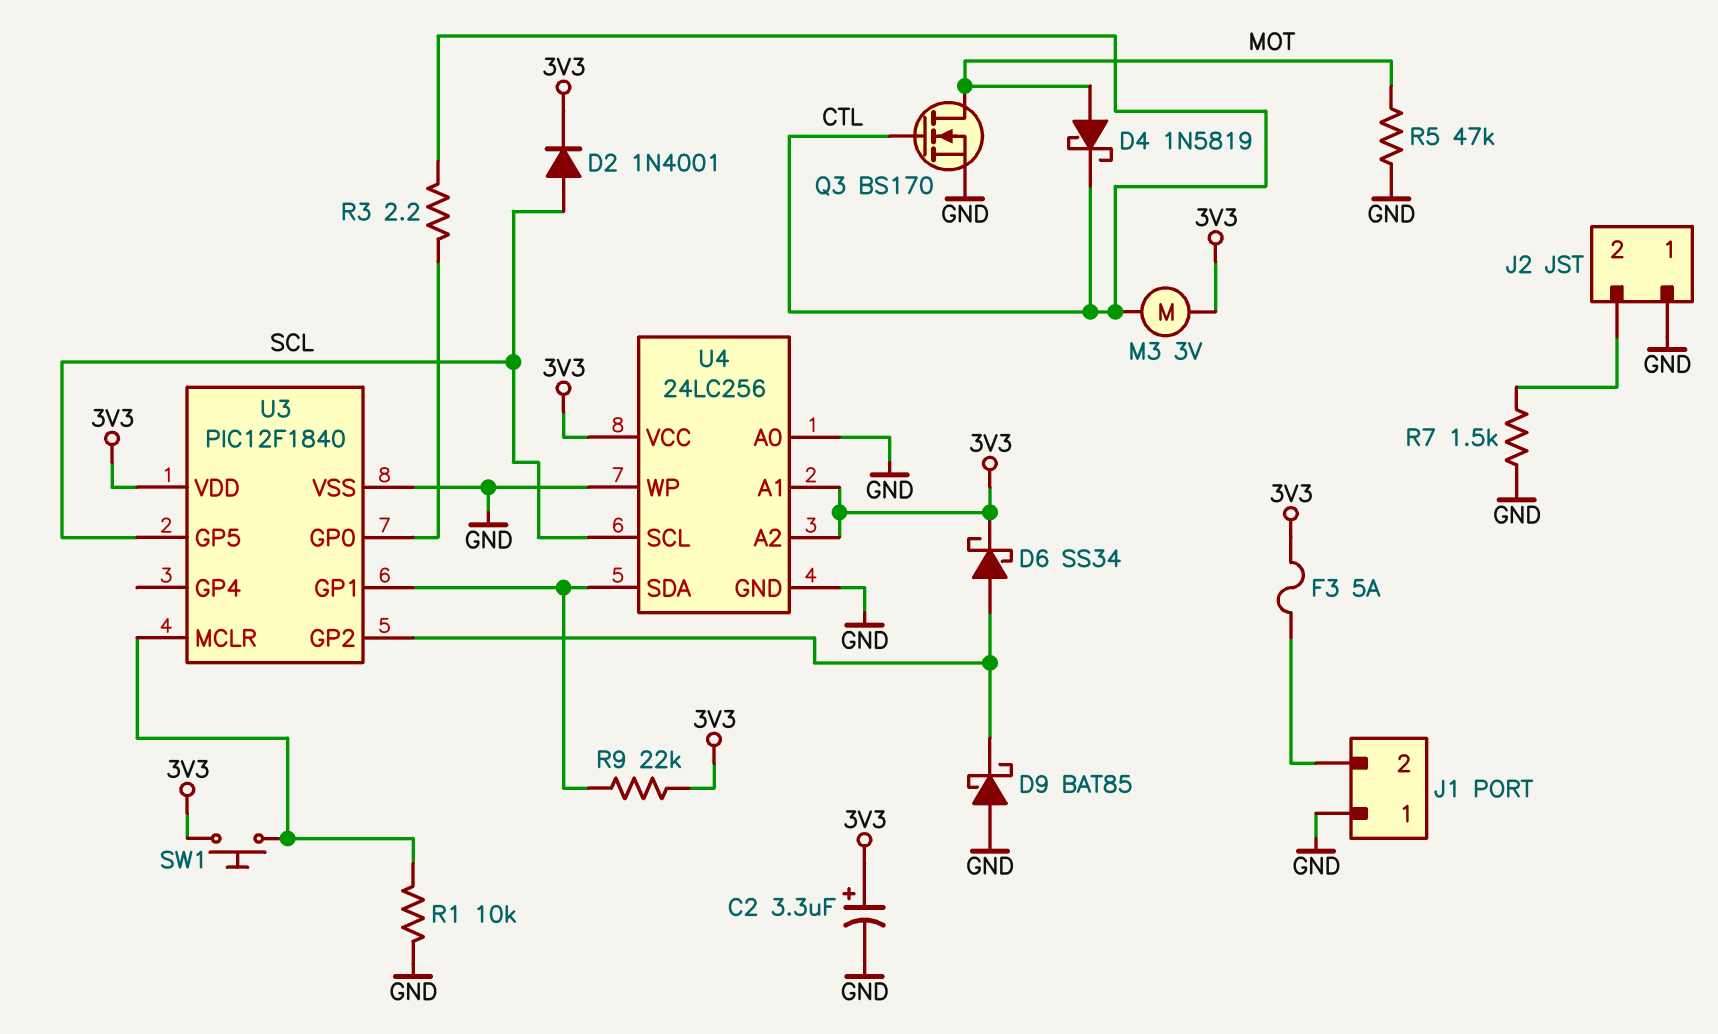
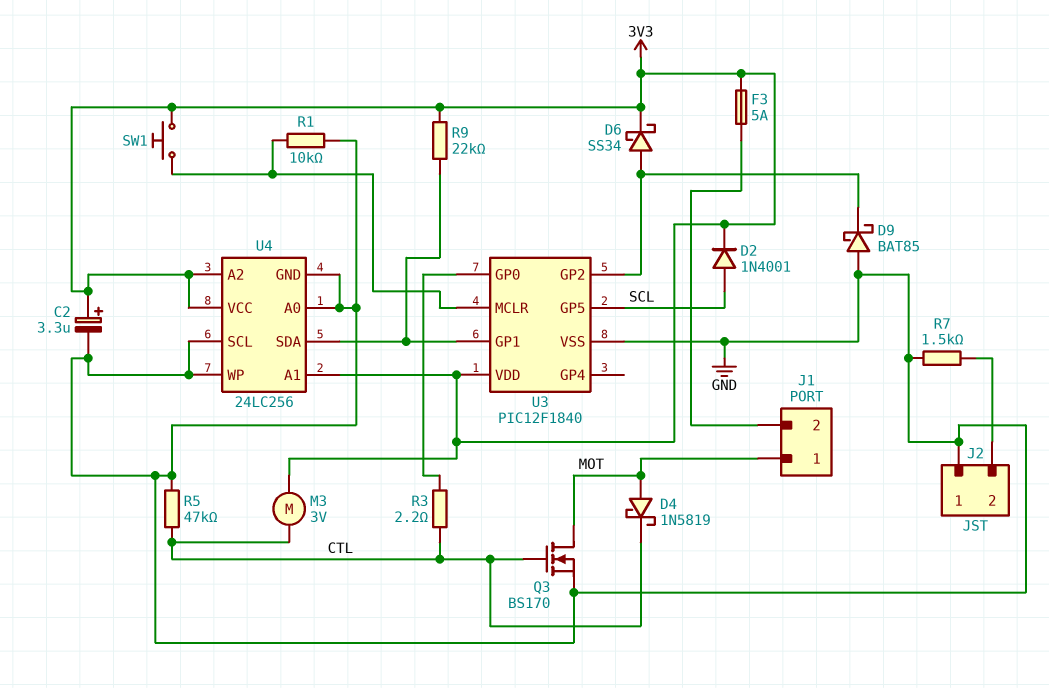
J1 pin 1: GND -> MOT
R5: 47k (GND, MOT) -> 47k (CTL, GND)
U4 pin SCL: SCL -> GND

